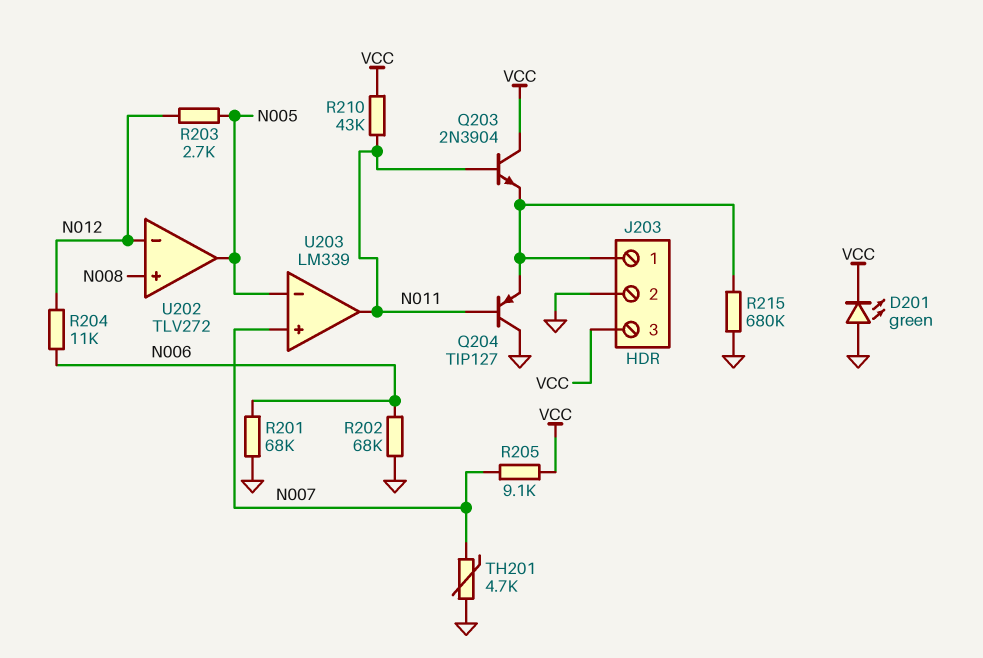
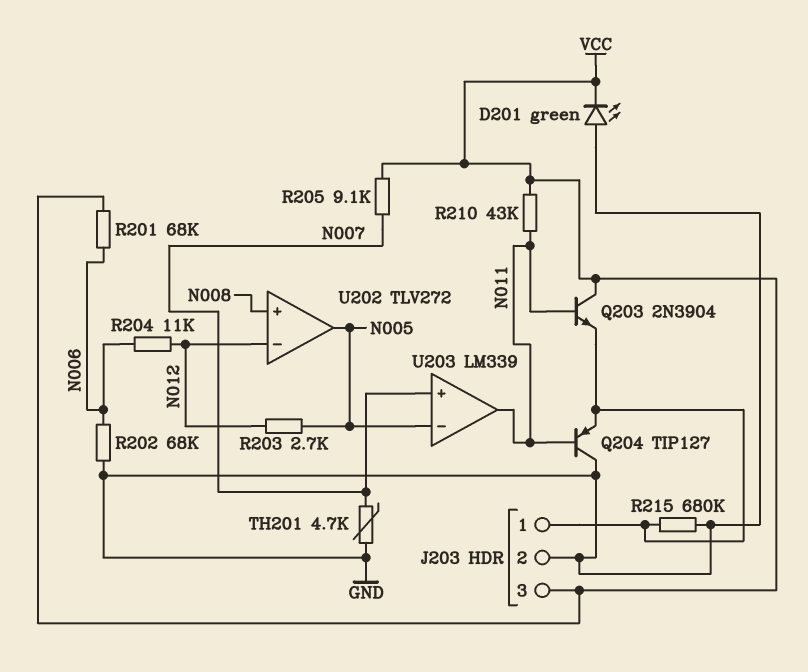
R201: 68k (GND, N006) -> 68k (N006, VCC)

